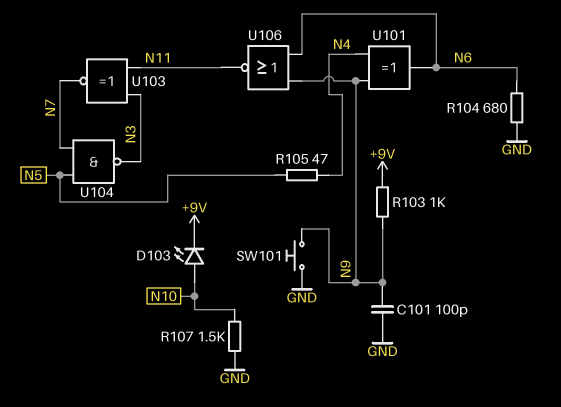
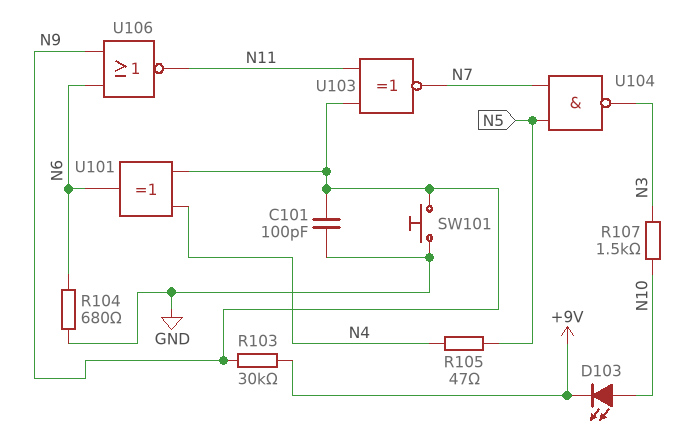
R103: 1k (+9V, N9) -> 30k (+9V, N9)
R107: 1.5k (GND, N10) -> 1.5k (N3, N10)
U103: XNOR (in N3, in N11, out N7) -> XNOR (in N9, in N11, out N7)

